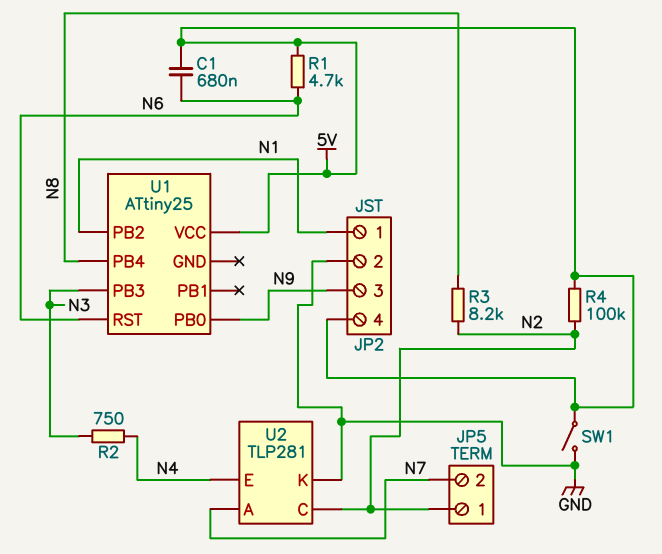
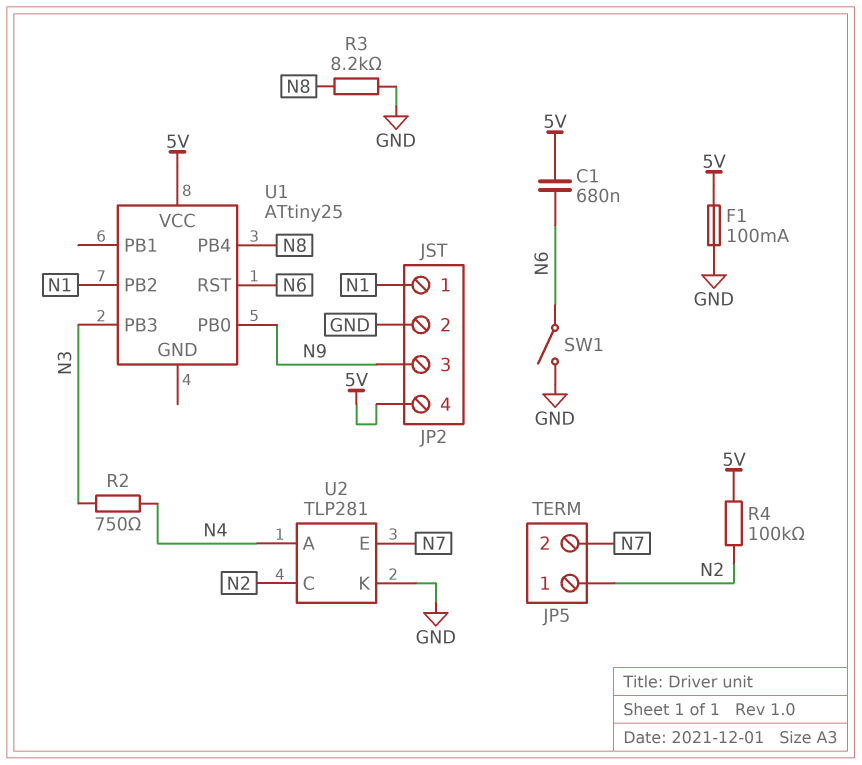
F1: none -> 100mA (5V, GND)
R1: 4.7k (5V, N6) -> none
R3: 8.2k (N2, N8) -> 8.2k (GND, N8)
SW1: switch (5V, GND) -> switch (GND, N6)
U2 pin A: N7 -> N4
U2 pin E: N4 -> N7

